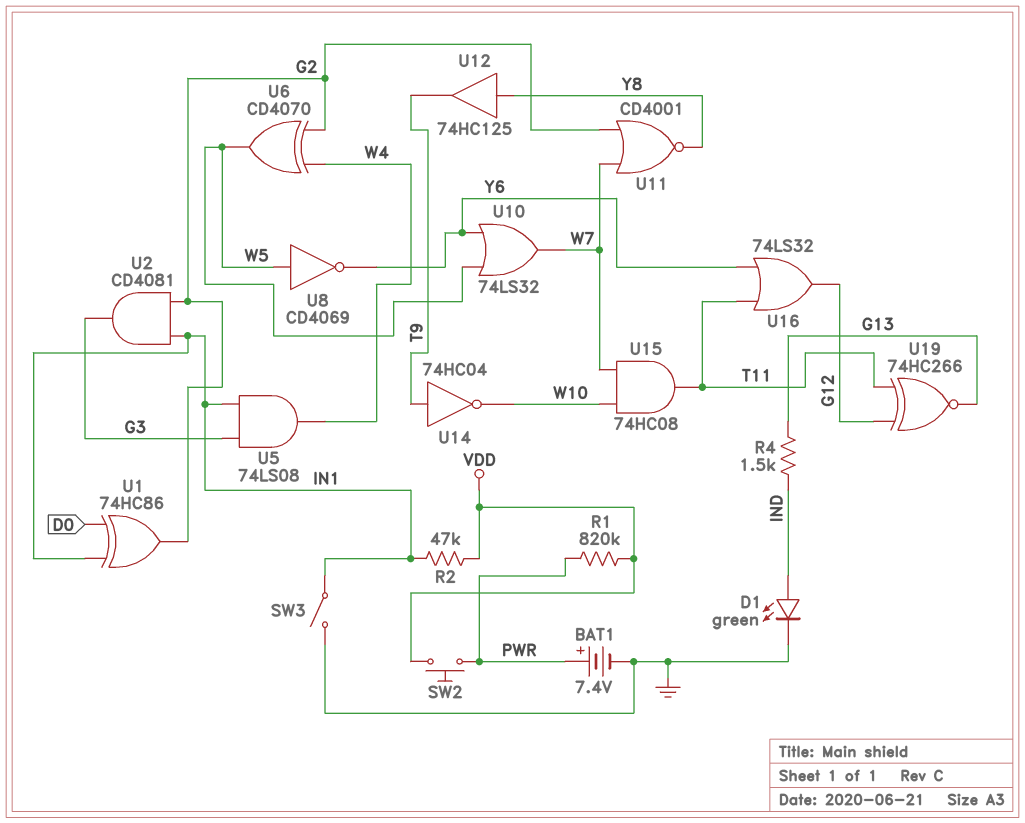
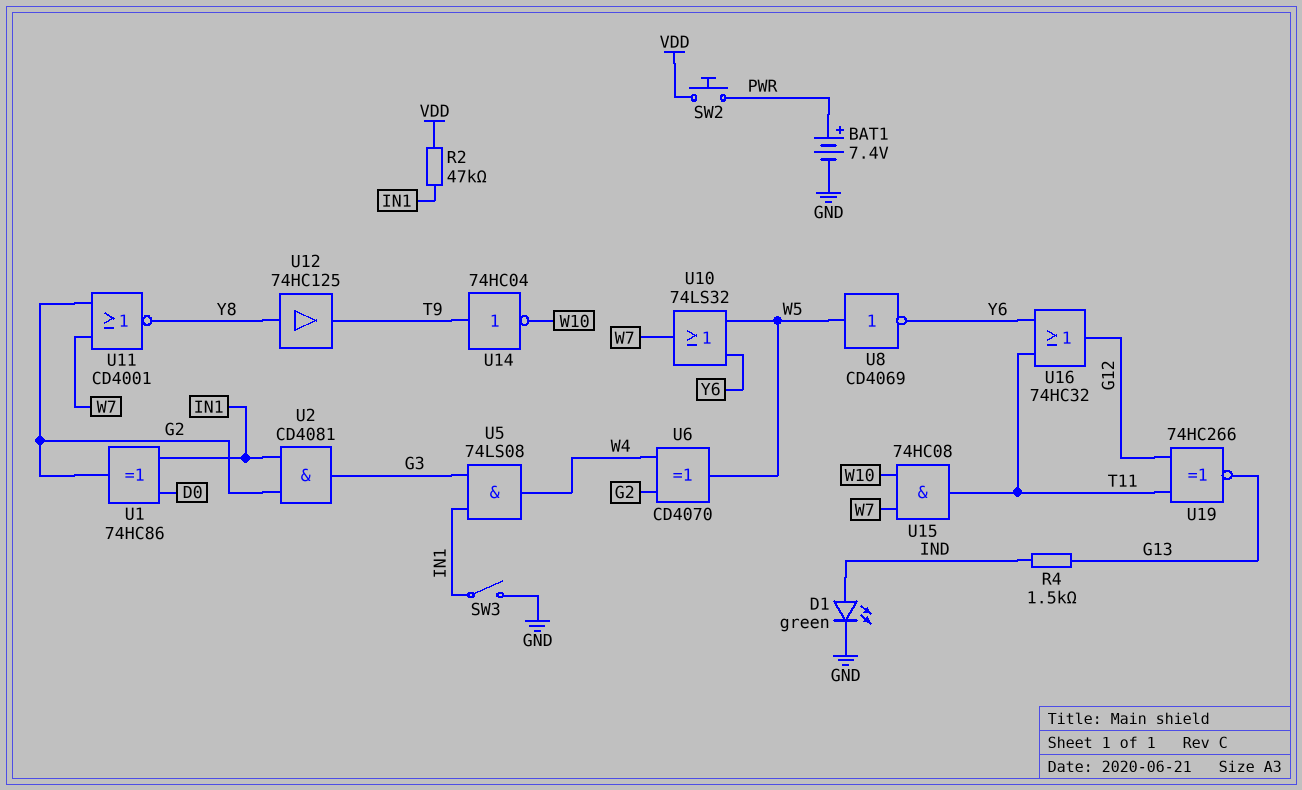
R1: 820k (PWR, VDD) -> none
U16: OR 74LS32 (in T11, in Y6, out G12) -> OR 74HC32 (in T11, in Y6, out G12)

